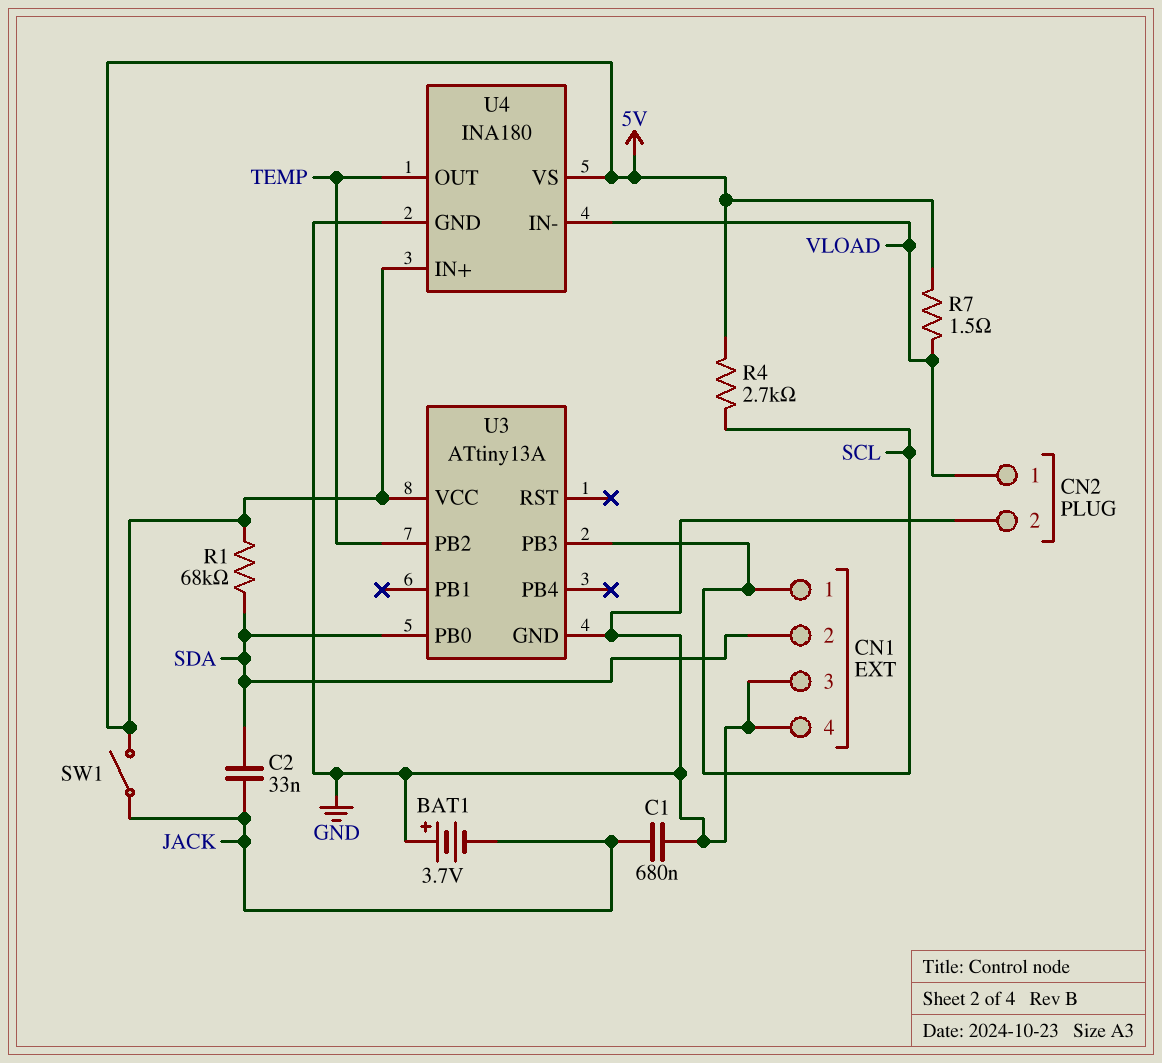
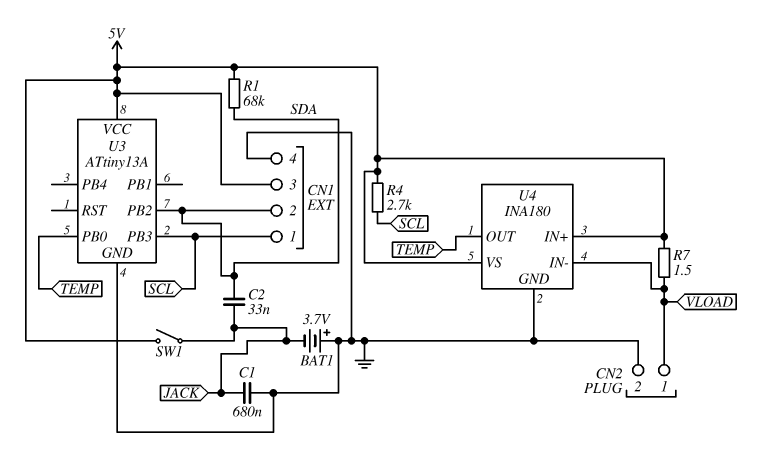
CN1 pin 3: GND -> 5V
U3 pin PB0: SDA -> TEMP
U3 pin PB2: TEMP -> SDA

